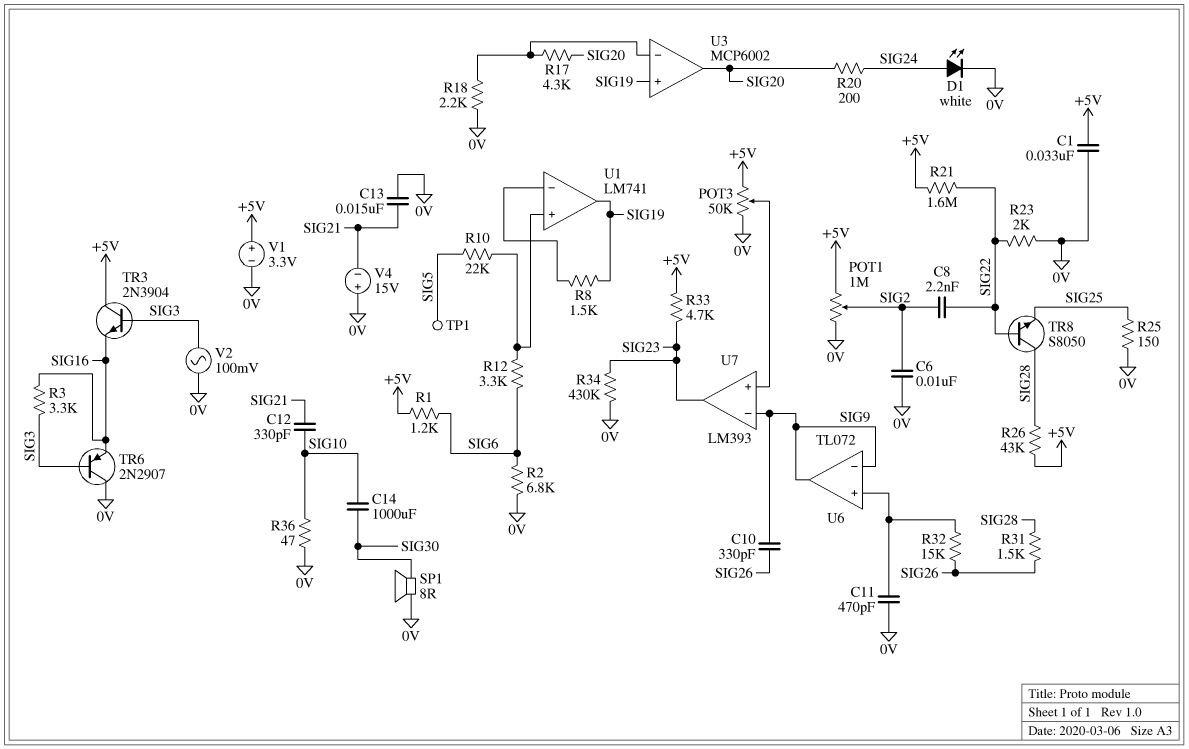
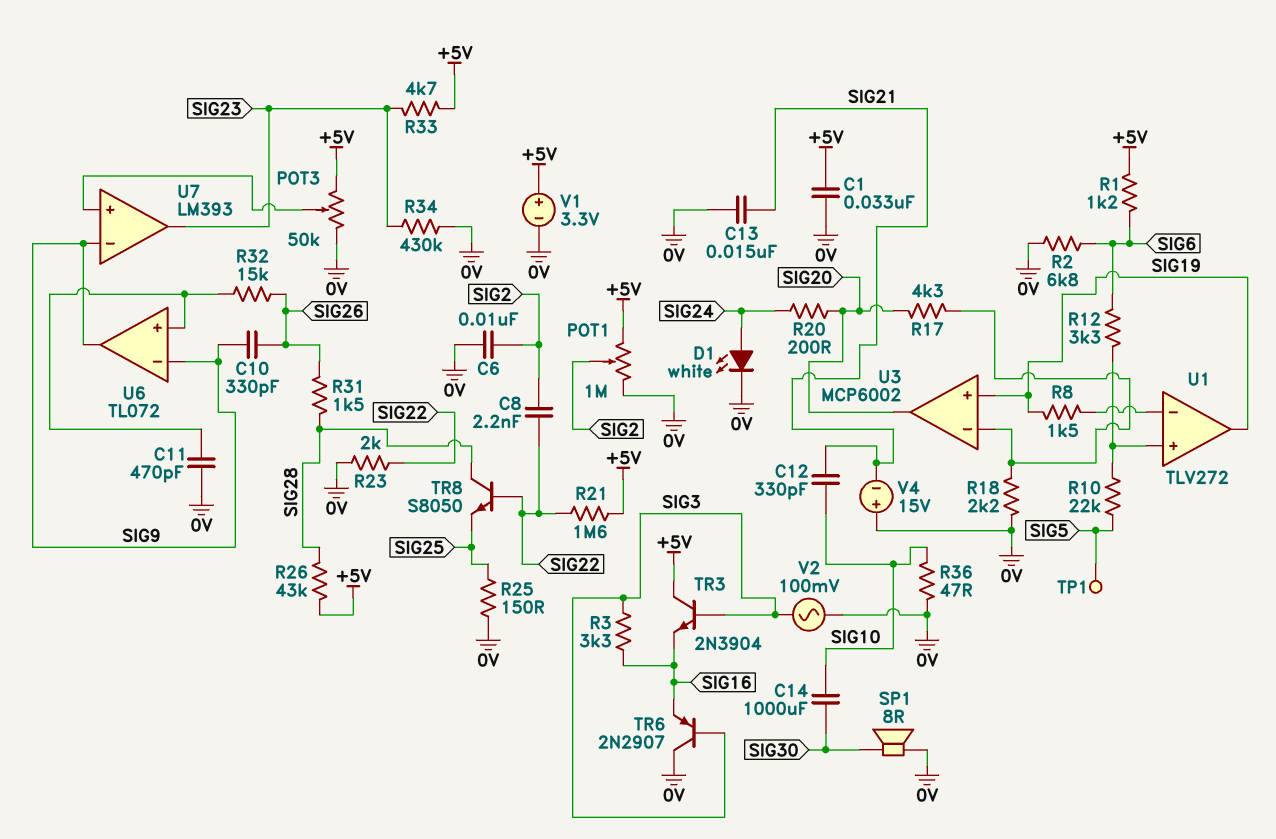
U1: LM741 -> TLV272

